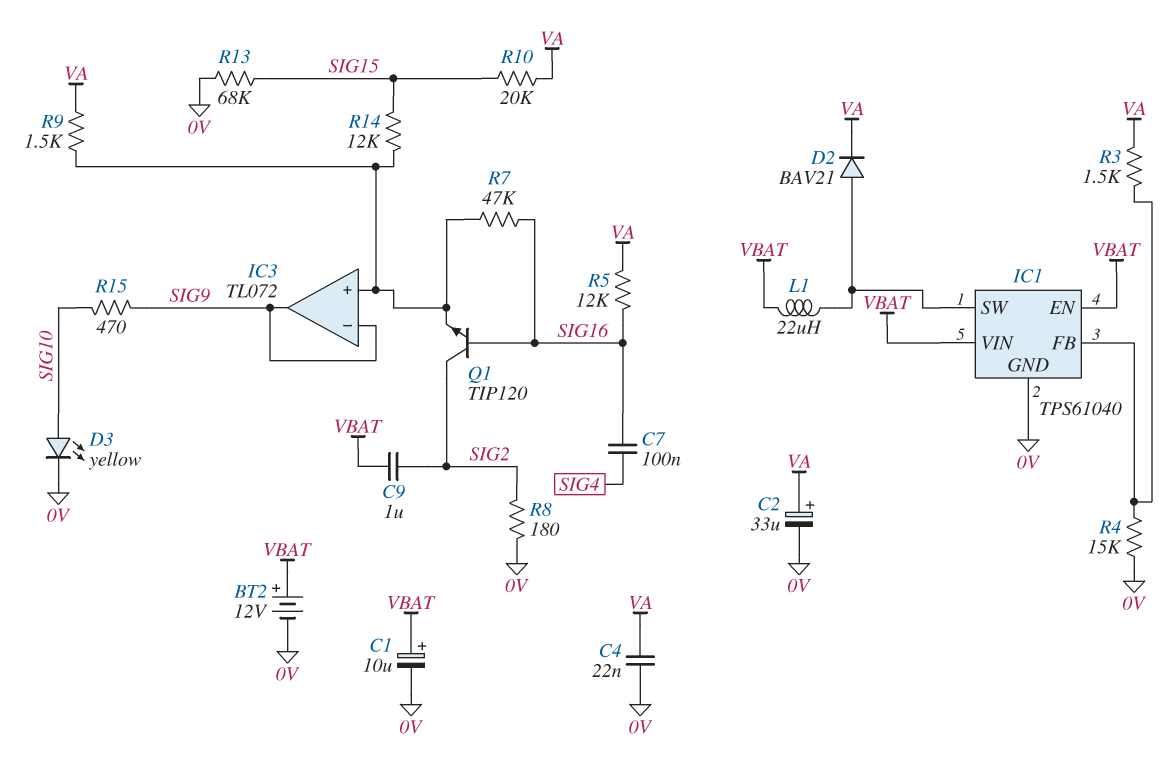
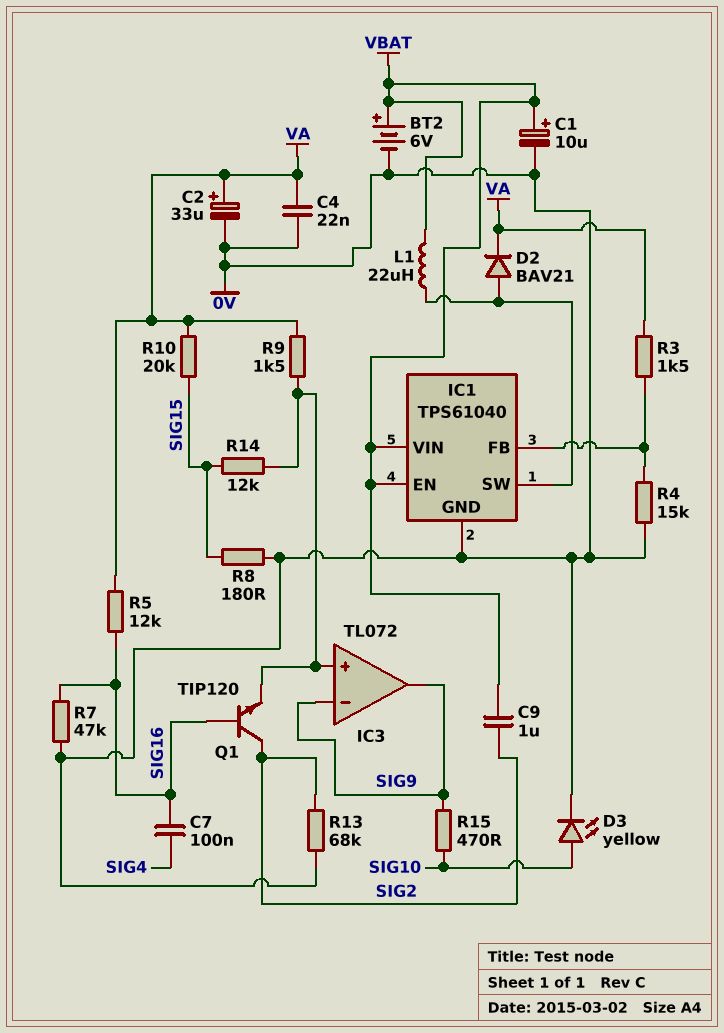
BT2: 12V (plus VBAT, minus 0V) -> 6V (plus VBAT, minus 0V)
R7: 47k (IC3/in+, SIG16) -> 47k (0V, SIG16)
R8: 180 (0V, SIG2) -> 180 (0V, SIG15)
R13: 68k (0V, SIG15) -> 68k (0V, SIG2)

